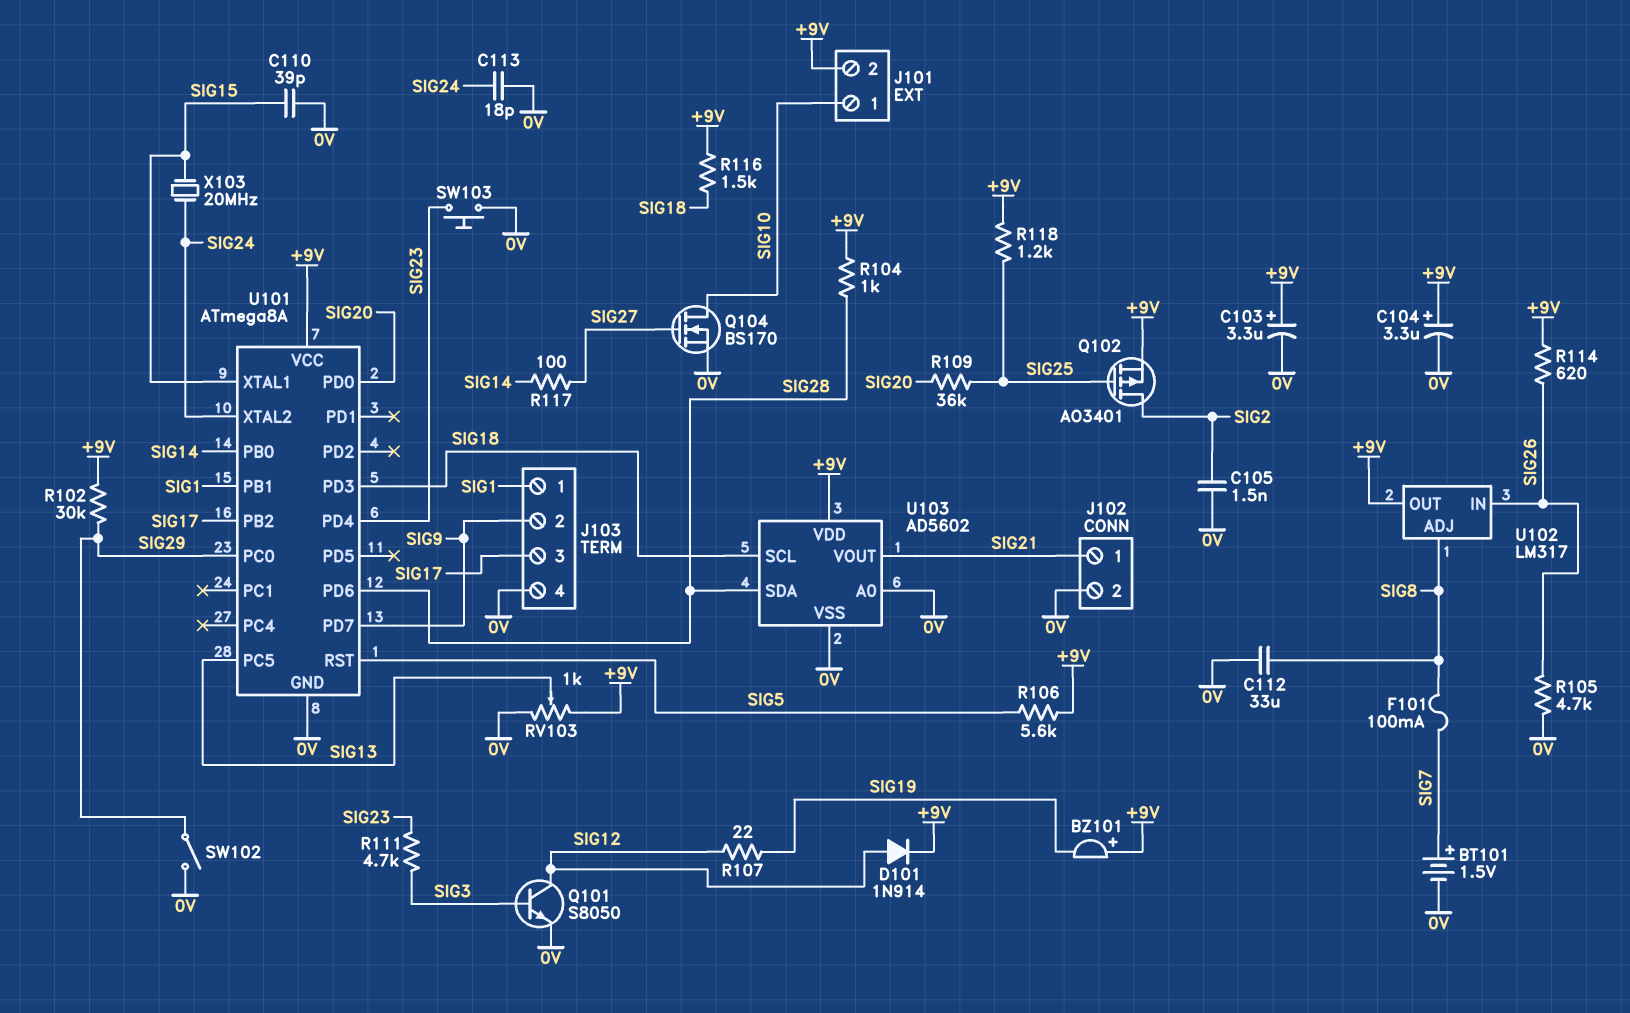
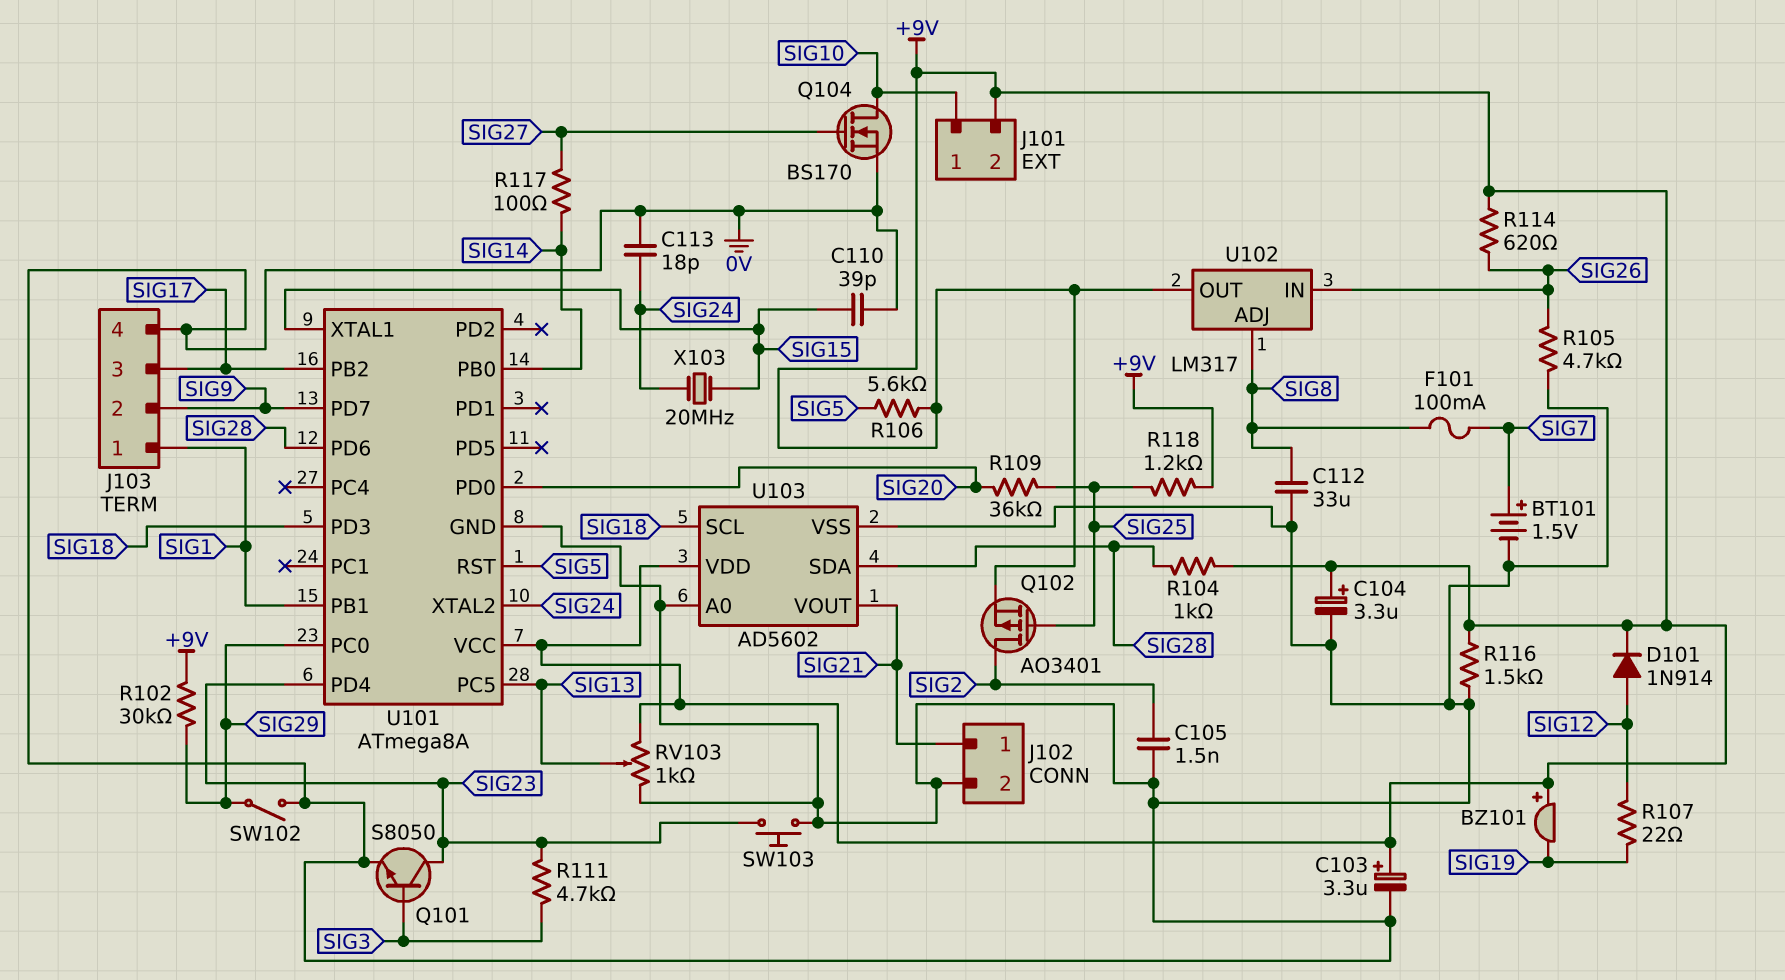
Q101: NPN S8050 (B SIG3, C SIG12, E 0V) -> NPN S8050 (B SIG3, C SIG23, E 0V)
R116: 1.5k (+9V, SIG18) -> 1.5k (+9V, 0V)

